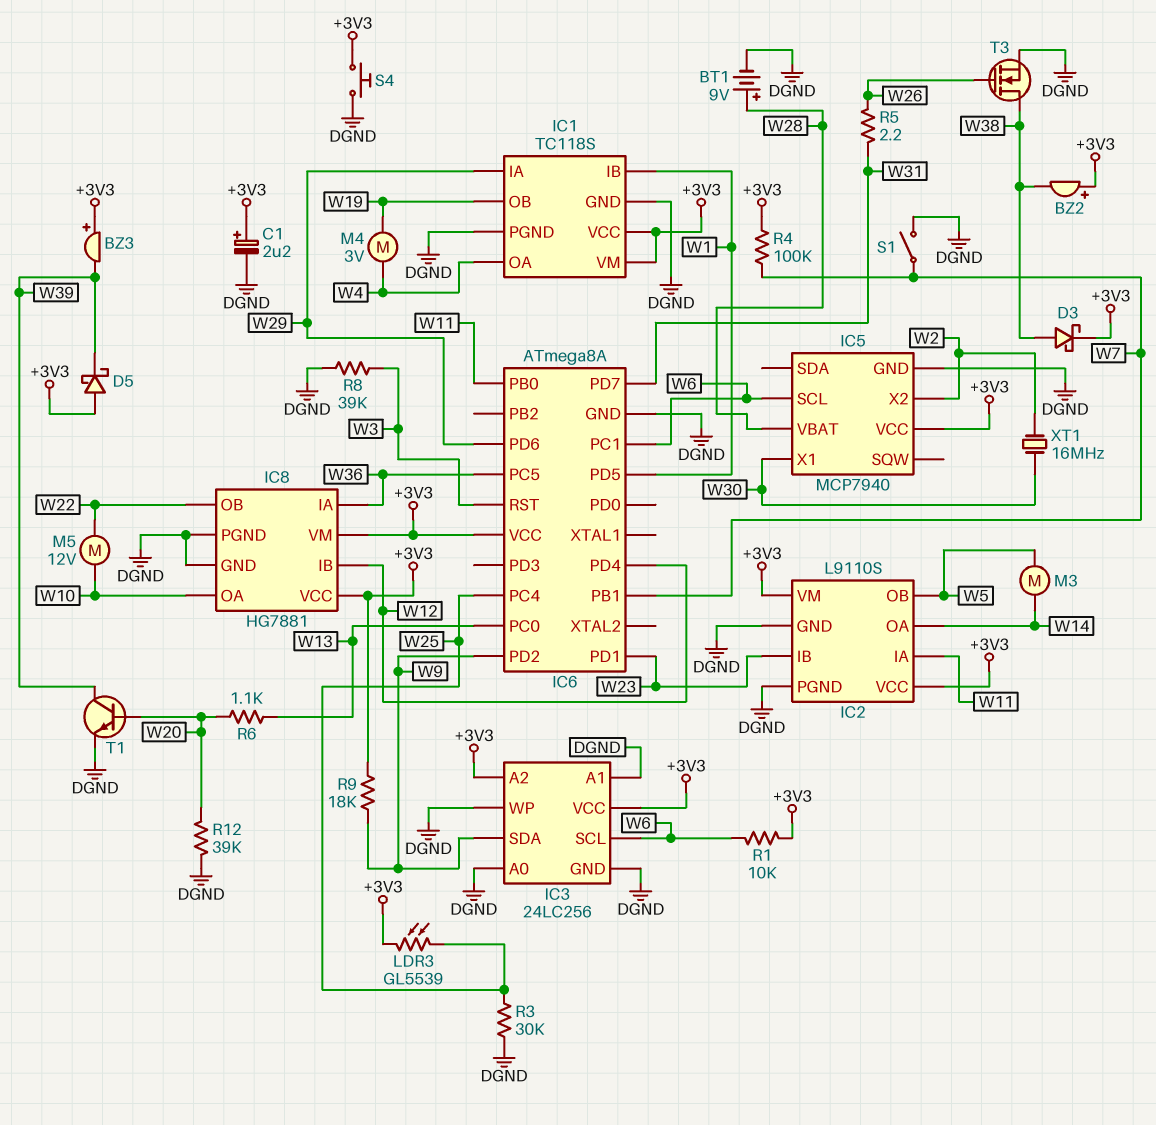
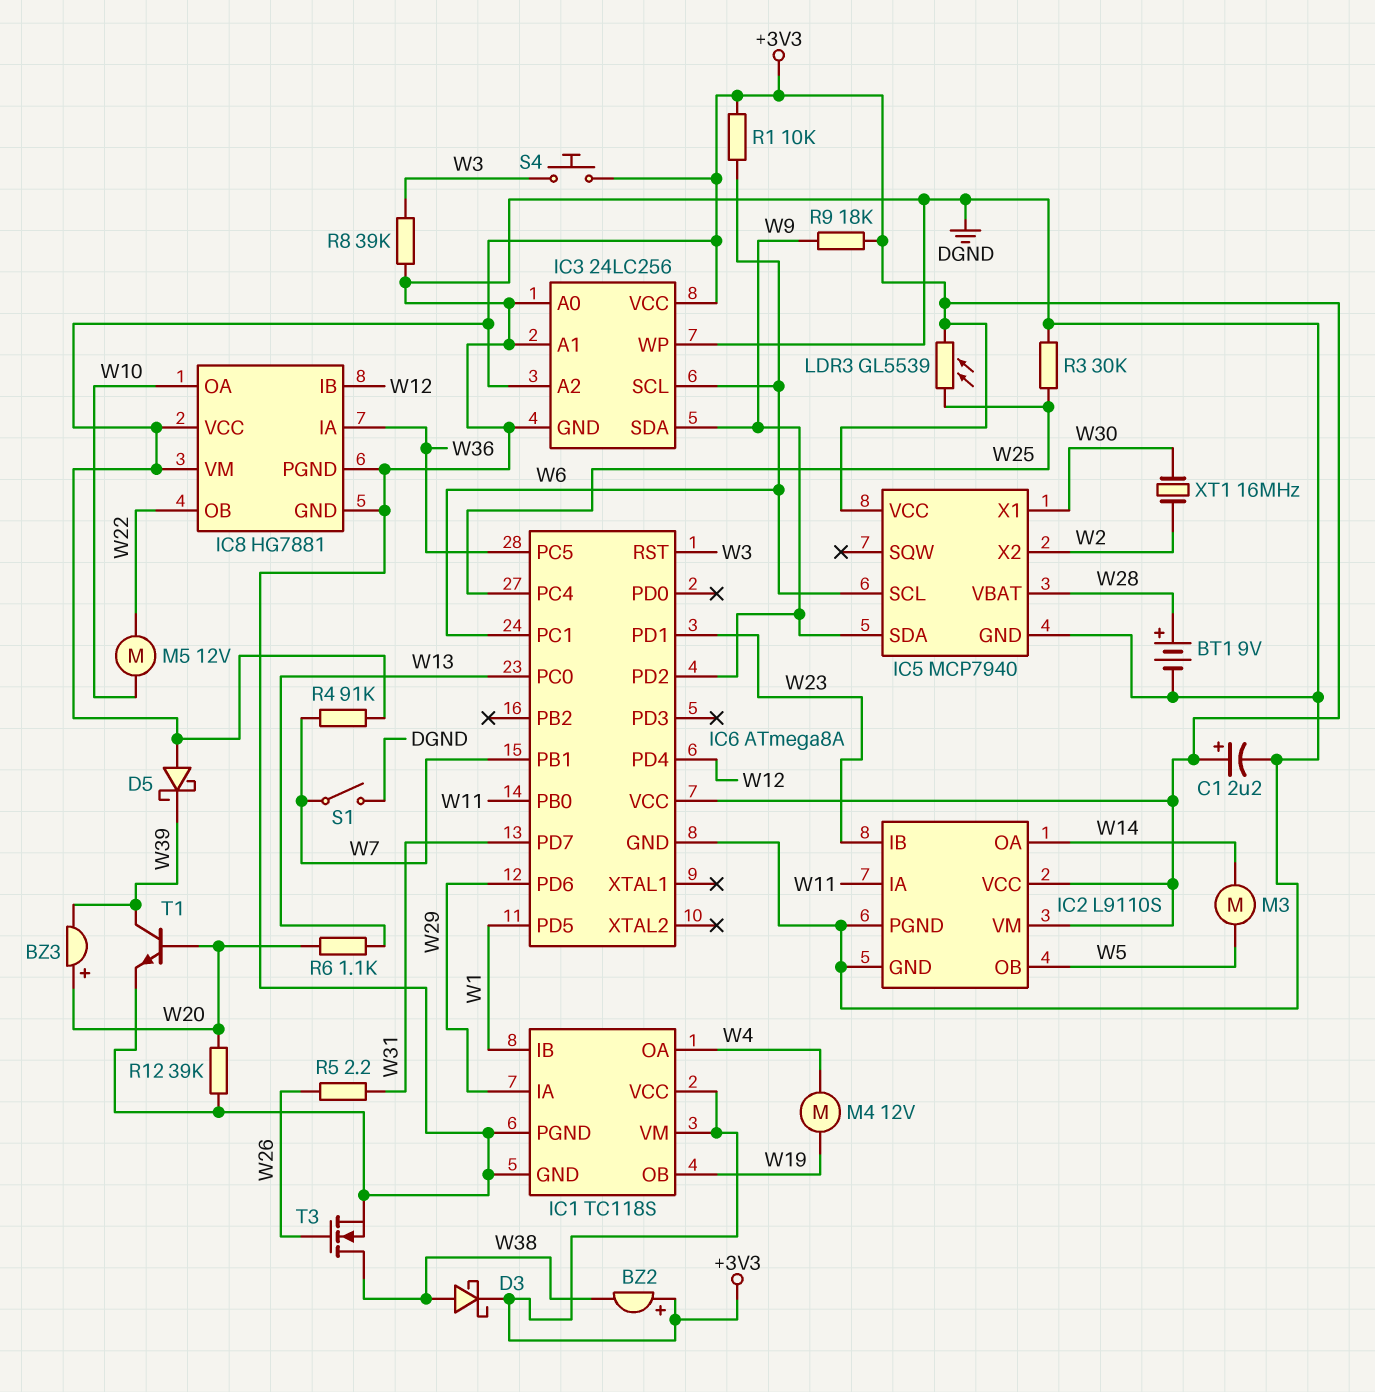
BZ3: buzzer (plus +3V3, minus W39) -> buzzer (plus W20, minus W39)
IC5 pin SDA: none -> W9
M4: motor 3V (W4, W19) -> motor 12V (W4, W19)
R4: 100k (+3V3, W7) -> 91k (+3V3, W7)
S4: button (+3V3, DGND) -> button (+3V3, W3)

